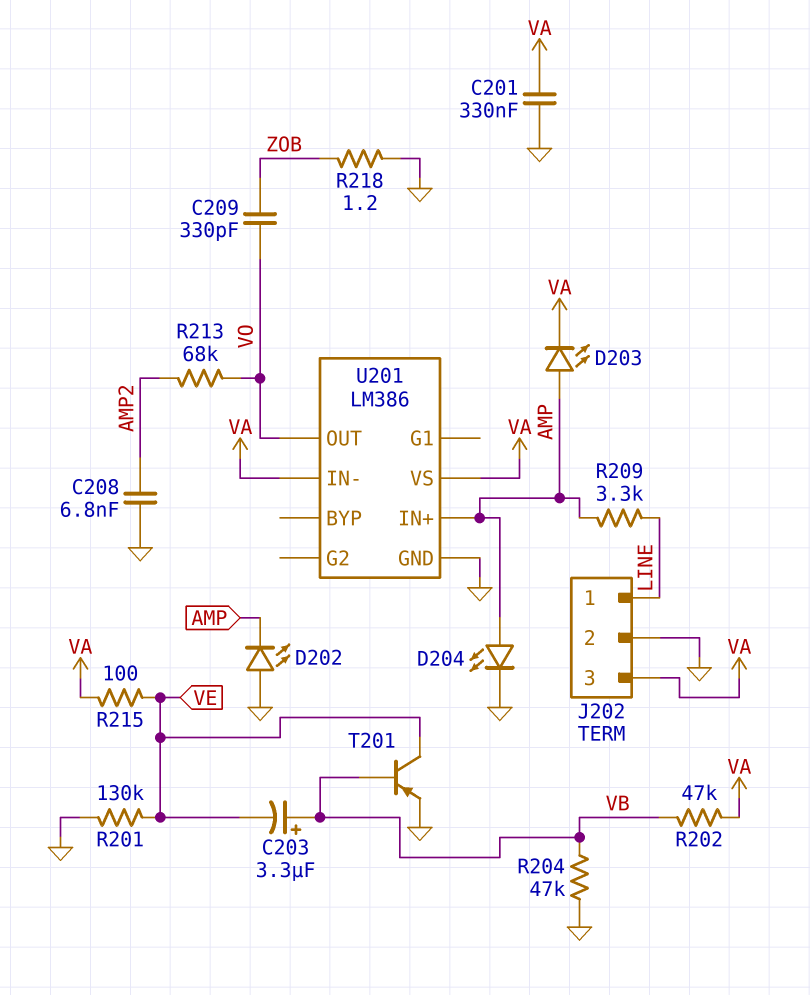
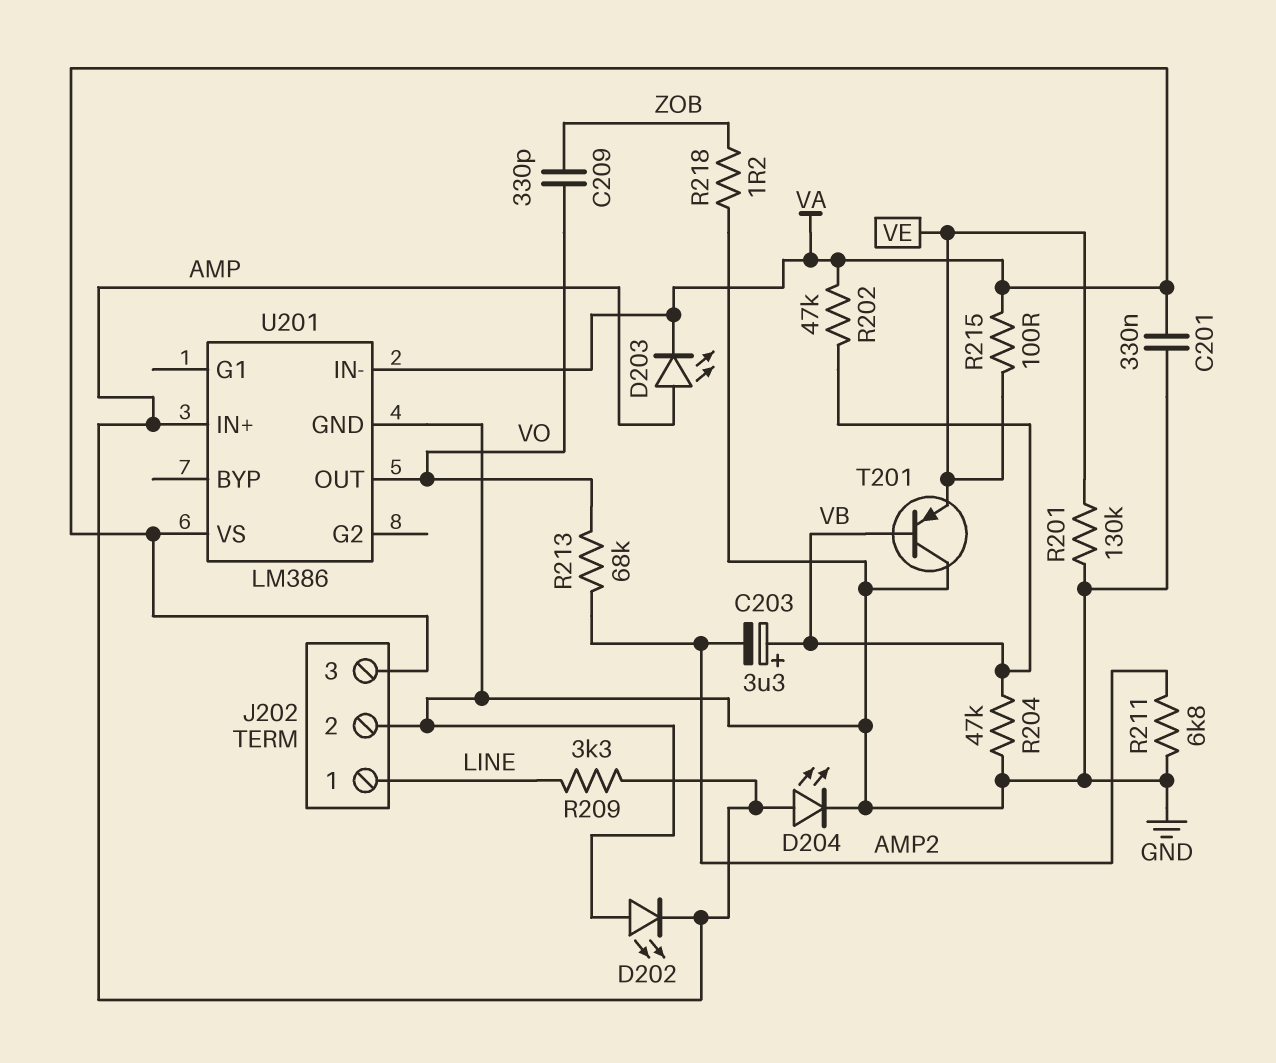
C203: 3.3uF (plus VB, minus VE) -> 3.3uF (plus VB, minus AMP2)
C208: 6.8nF (AMP2, GND) -> none
R211: none -> 6.8k (AMP2, GND)
T201: PNP (B VB, C VE, E GND) -> PNP (B VB, C GND, E VE)

